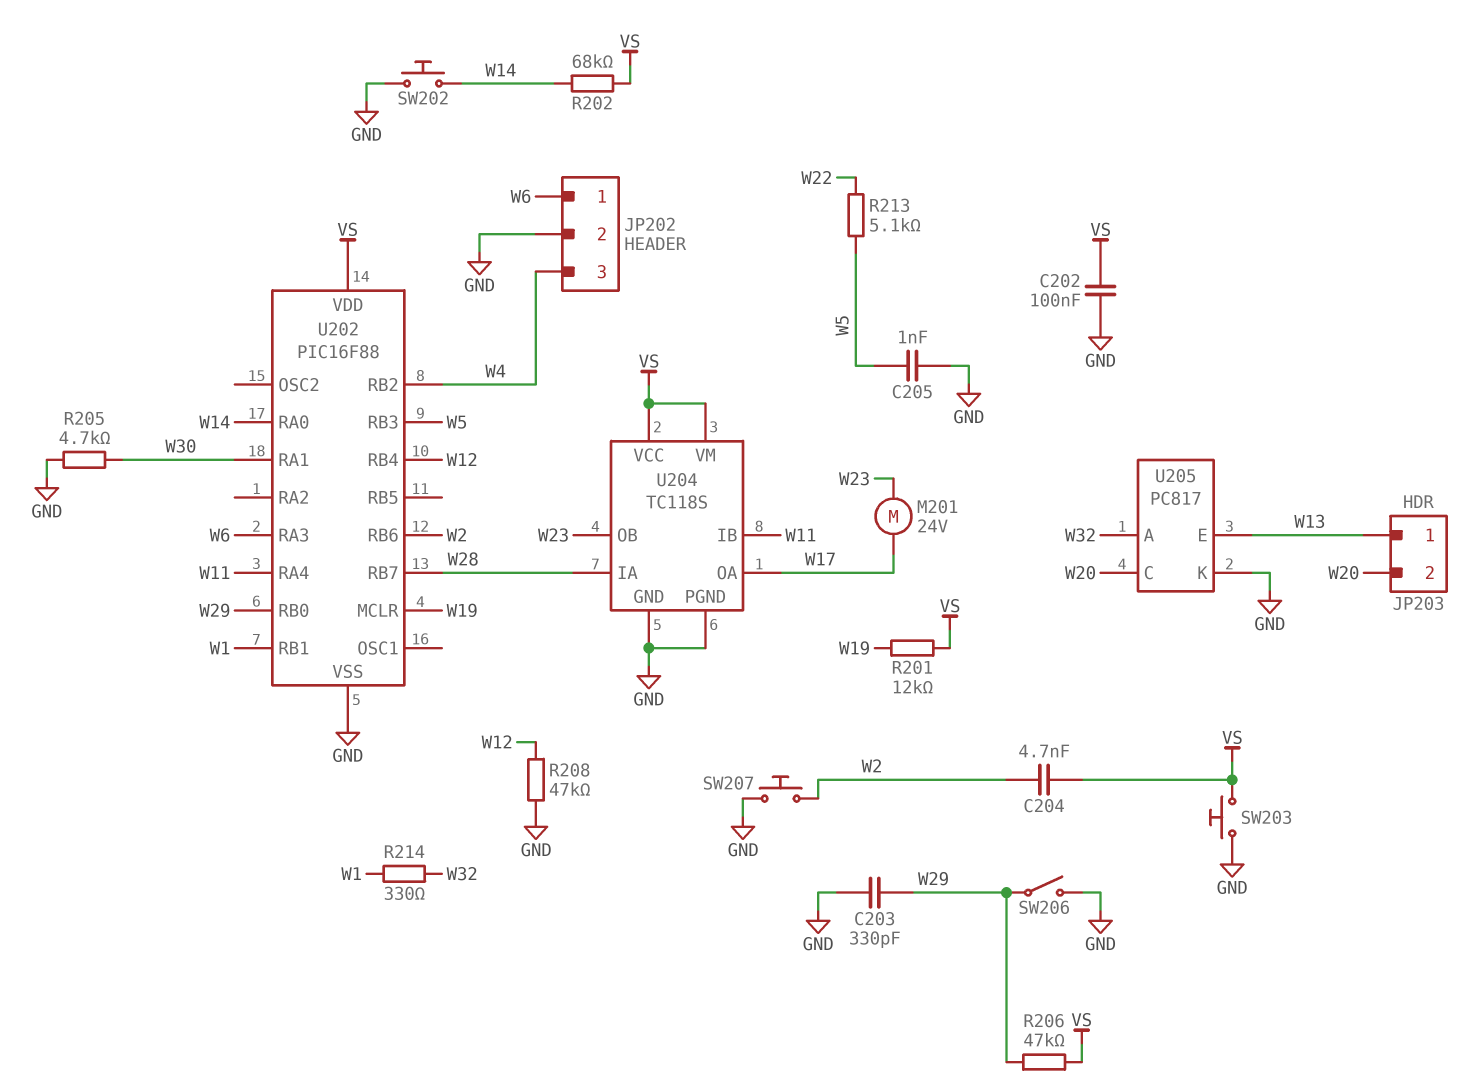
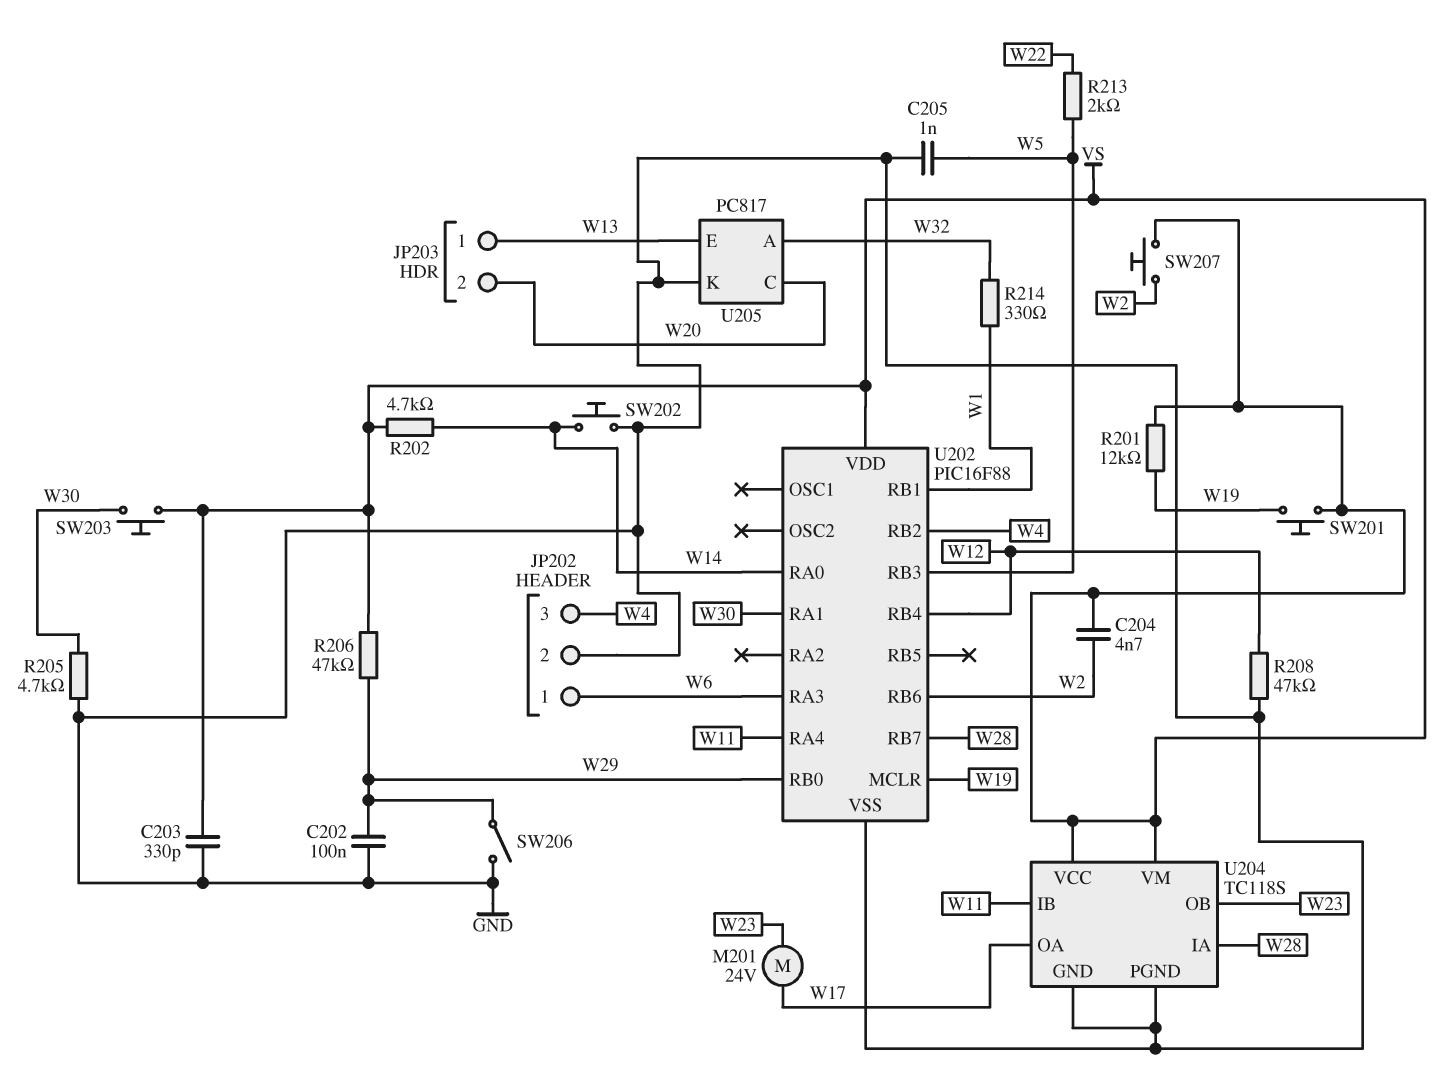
C202: 100nF (GND, VS) -> 100nF (GND, W29)
C203: 330pF (GND, W29) -> 330pF (GND, VS)
R202: 68k (VS, W14) -> 4.7k (VS, W14)
R213: 5.1k (W5, W22) -> 2k (W5, W22)
SW201: none -> button (VS, W19)
SW203: button (GND, VS) -> button (VS, W30)
SW207: button (GND, W2) -> button (VS, W2)

